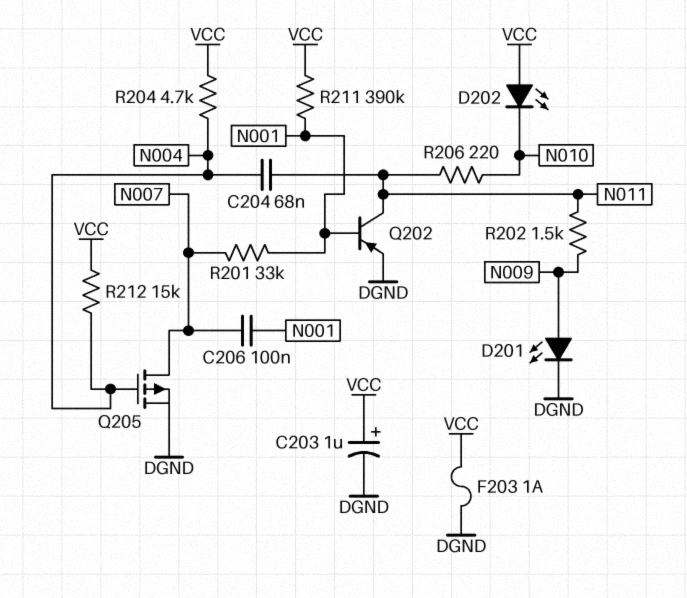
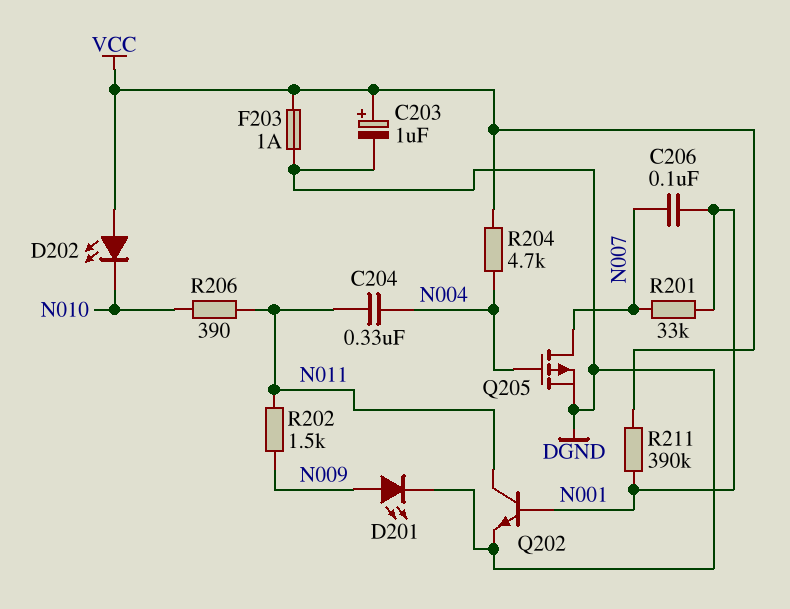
C204: 68nF (N004, N011) -> 330nF (N004, N011)
Q202: PNP (B N001, C N011, E DGND) -> NPN (B N001, C N011, E DGND)
R206: 220 (N010, N011) -> 390 (N010, N011)
R212: 15k (N004, VCC) -> none

